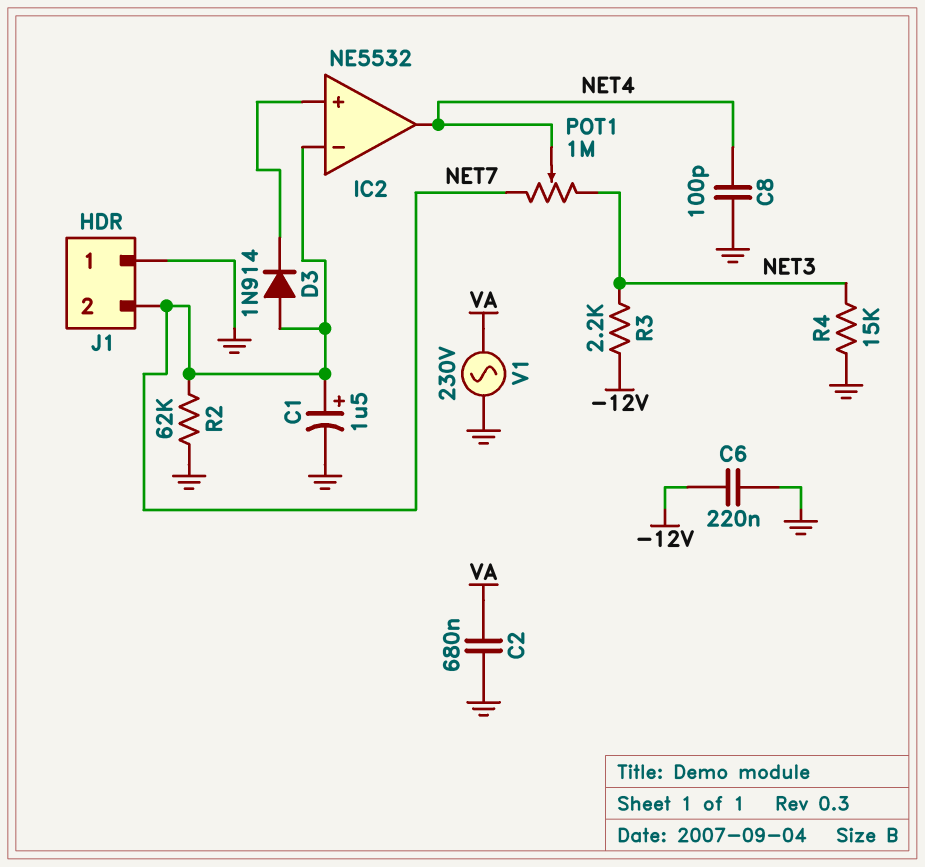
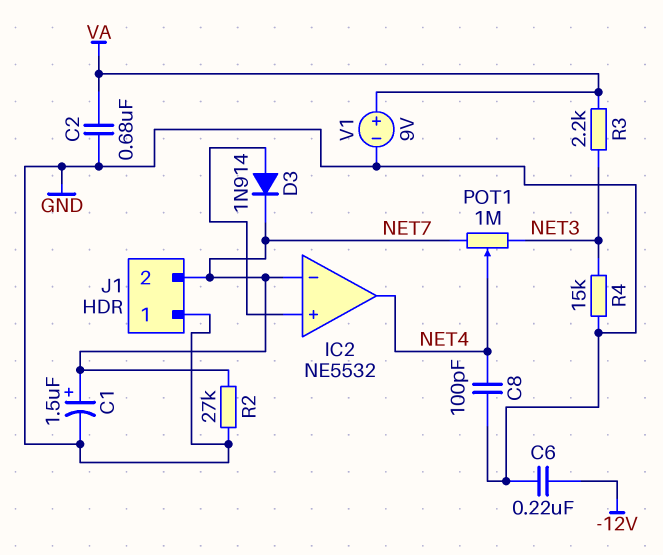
D3: diode 1N914 (A NET7, K IC2/in+) -> diode 1N914 (A IC2/in+, K NET7)
R2: 62k (GND, NET7) -> 27k (GND, NET7)
R3: 2.2k (-12V, NET3) -> 2.2k (NET3, VA)
V1: AC 230V (GND, VA) -> 9V (plus VA, minus GND)

